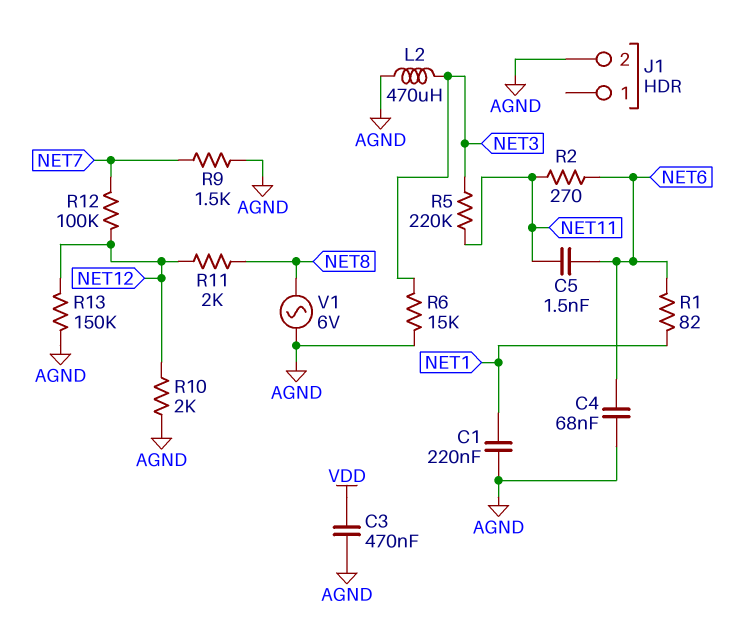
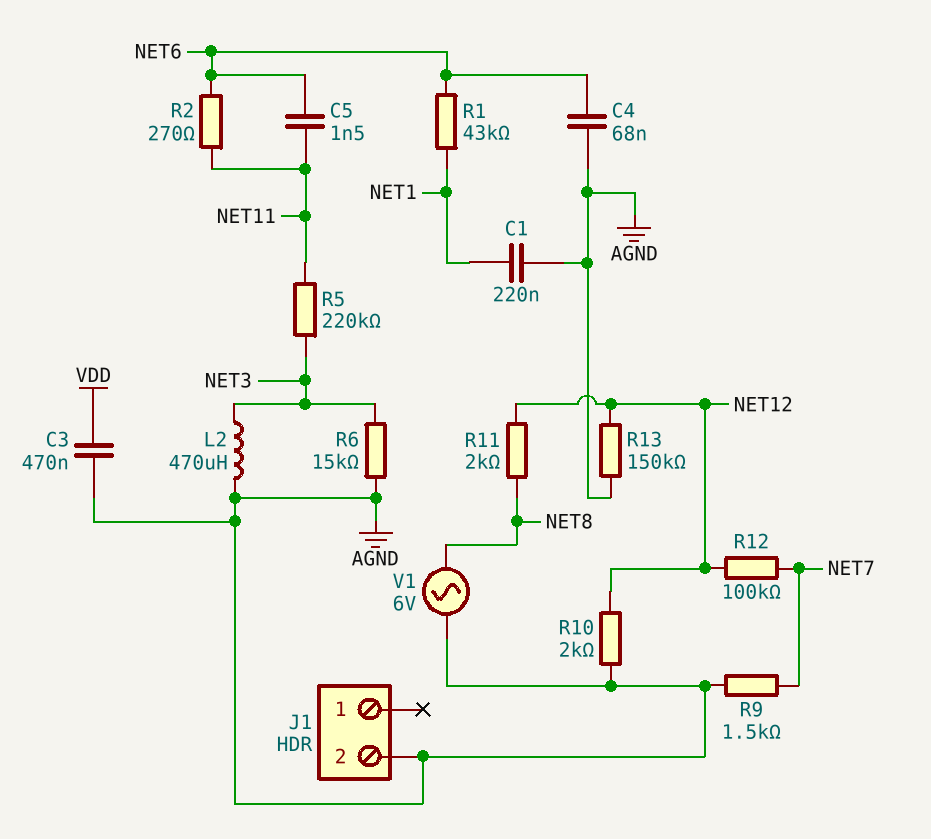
R1: 82 (NET1, NET6) -> 43k (NET1, NET6)

